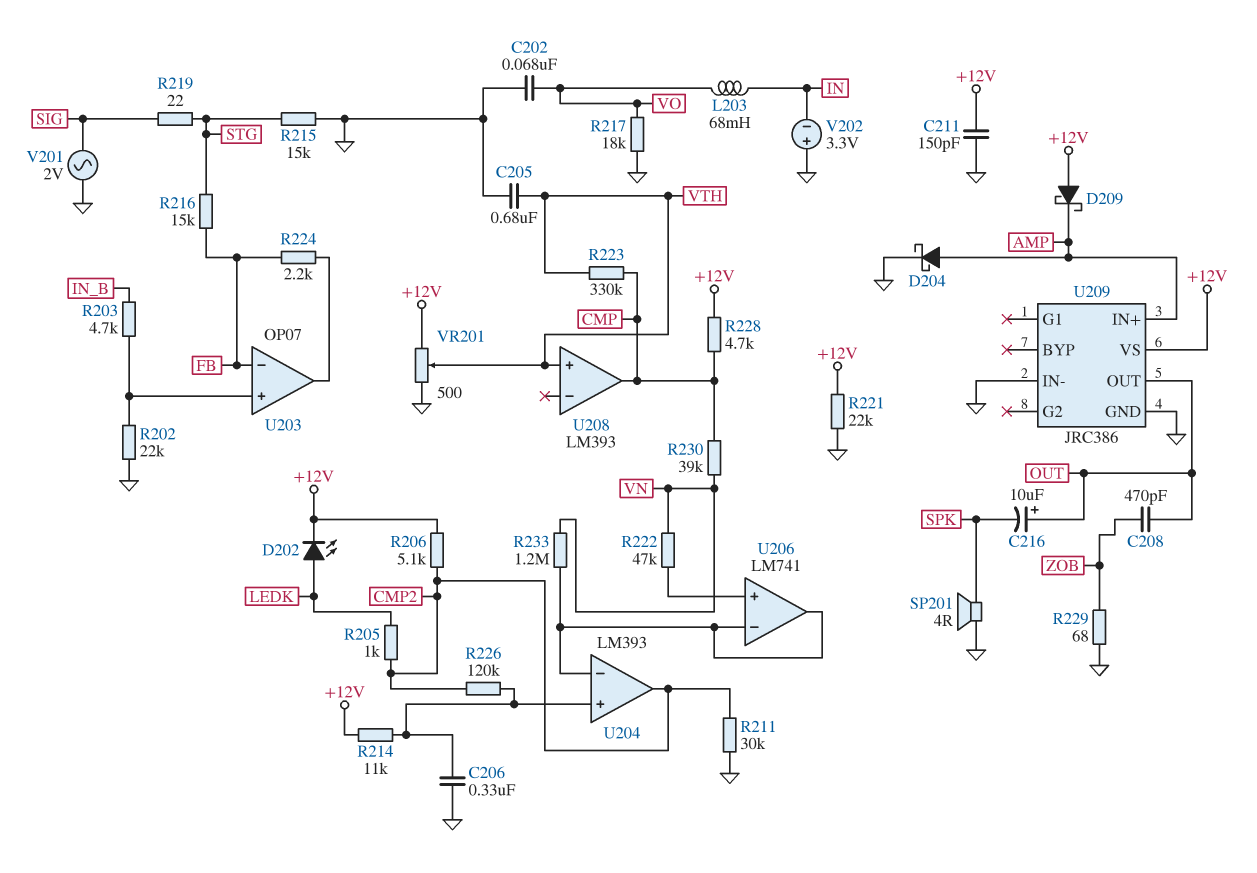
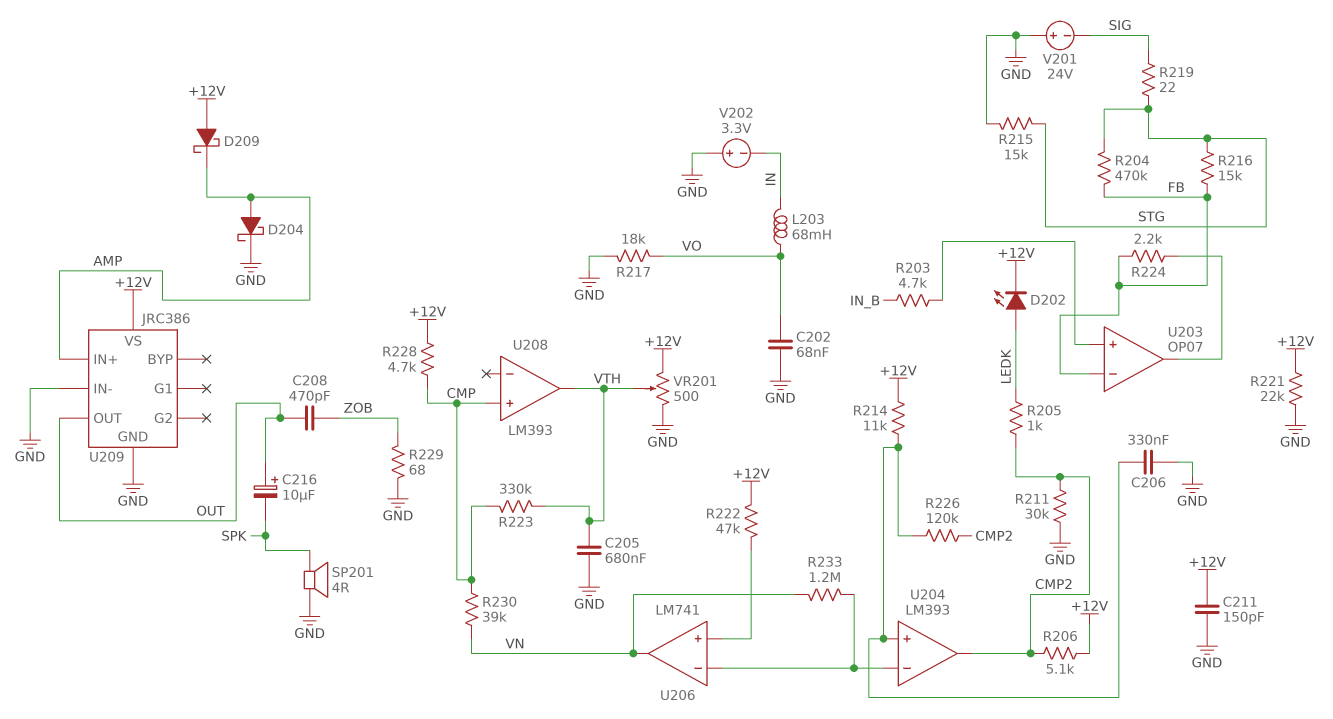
R202: 22k (GND, U203/in+) -> none
R204: none -> 470k (FB, STG)
R222: 47k (U206/in+, VN) -> 47k (+12V, U206/in+)
U206 pin out: U204/in- -> VN
U208 pin in+: VTH -> CMP
U208 pin out: CMP -> VTH
V201: AC 2V (GND, SIG) -> 24V (plus GND, minus SIG)

